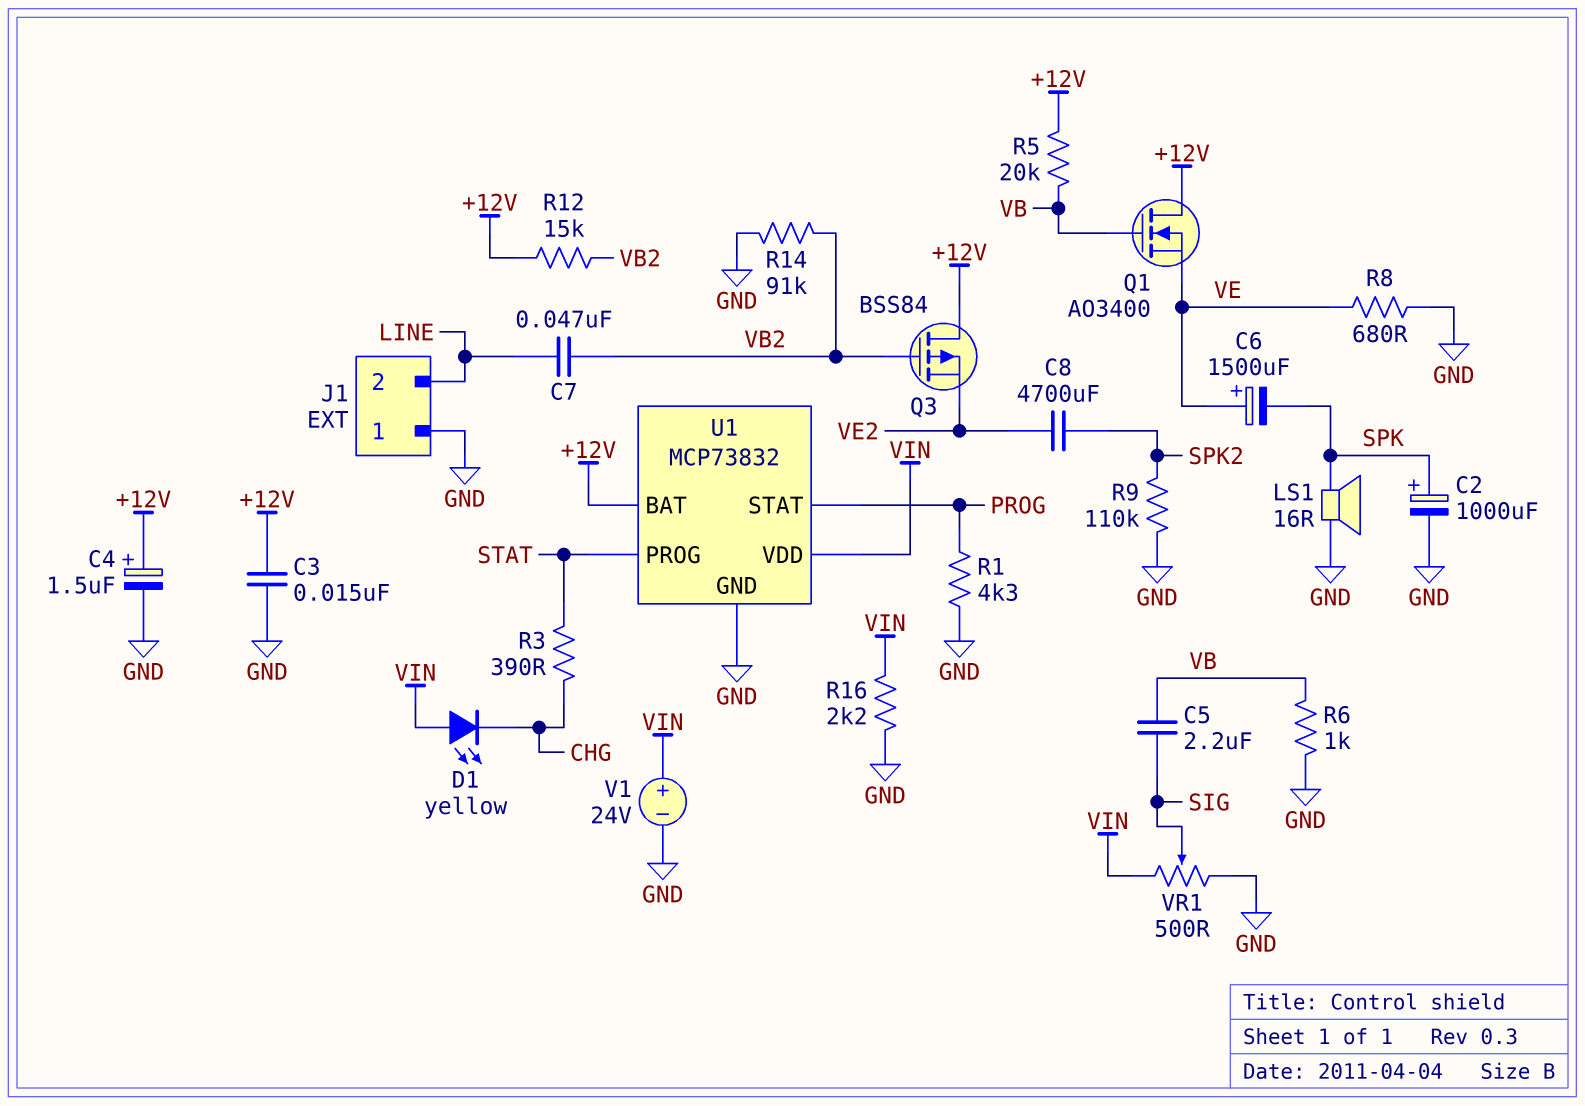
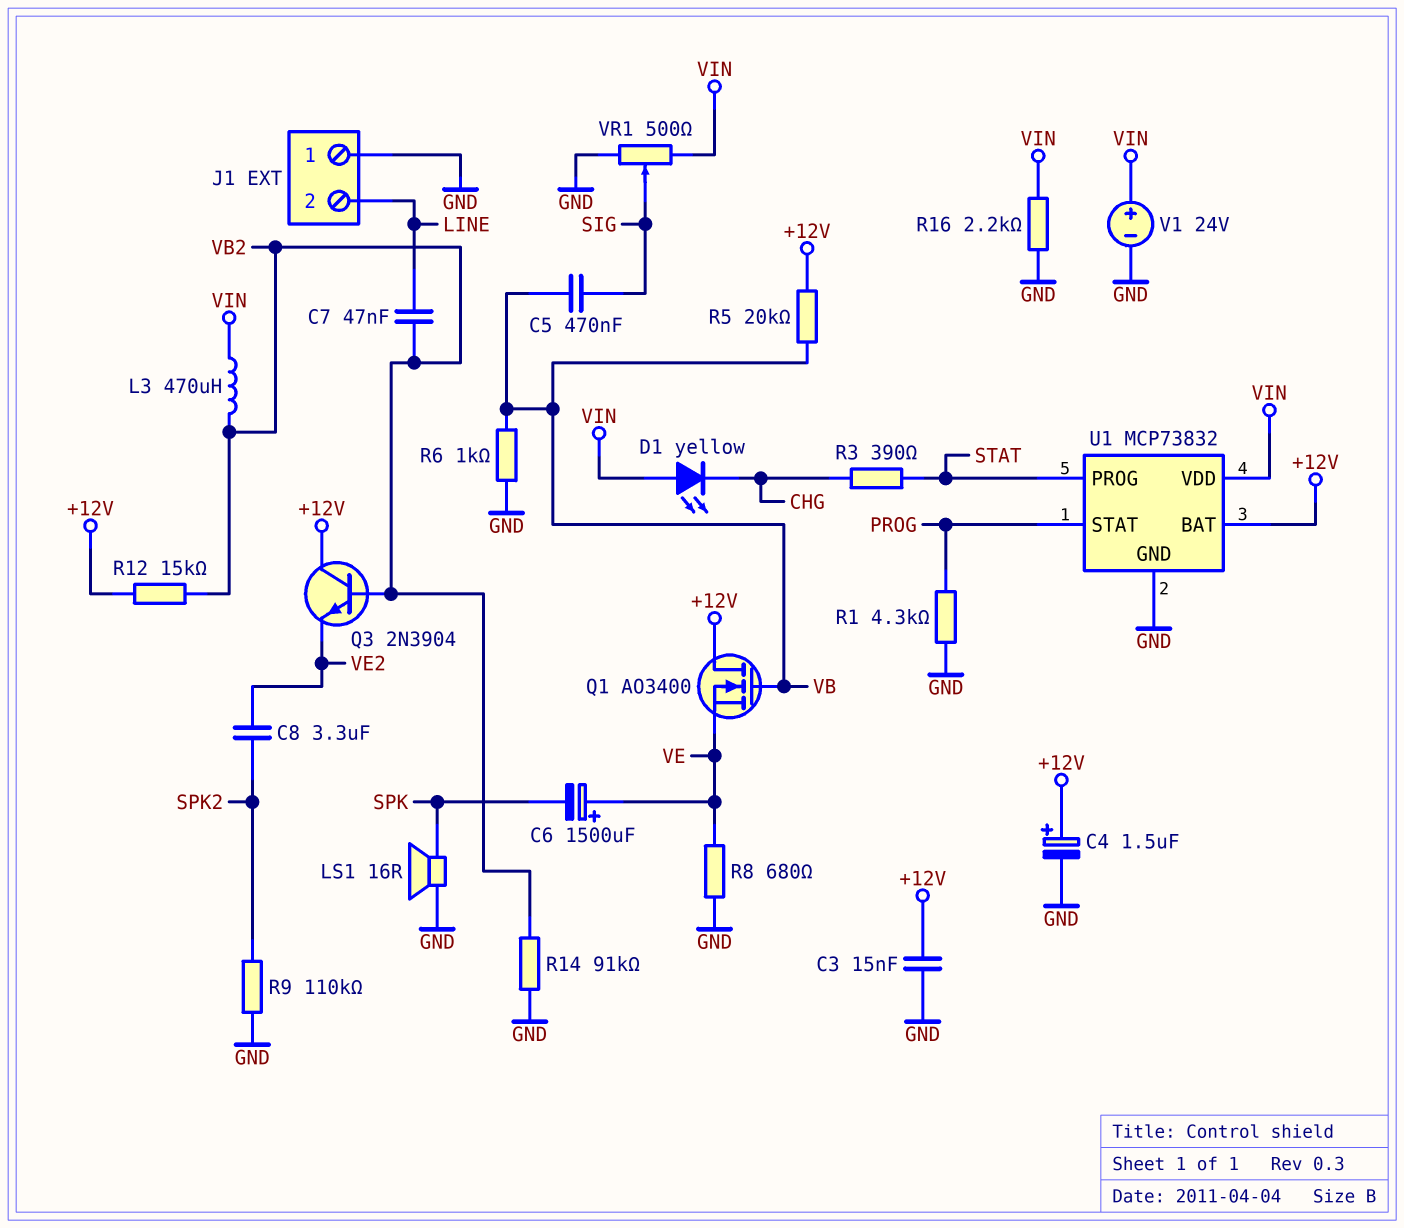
C2: 1000uF (plus SPK, minus GND) -> none
C5: 2.2uF (SIG, VB) -> 470nF (SIG, VB)
C8: 4700uF (SPK2, VE2) -> 3.3uF (SPK2, VE2)
L3: none -> 470uH (VB2, VIN)
Q3: PMOS BSS84 (G VB2, D +12V, S VE2) -> NPN 2N3904 (B VB2, C +12V, E VE2)

